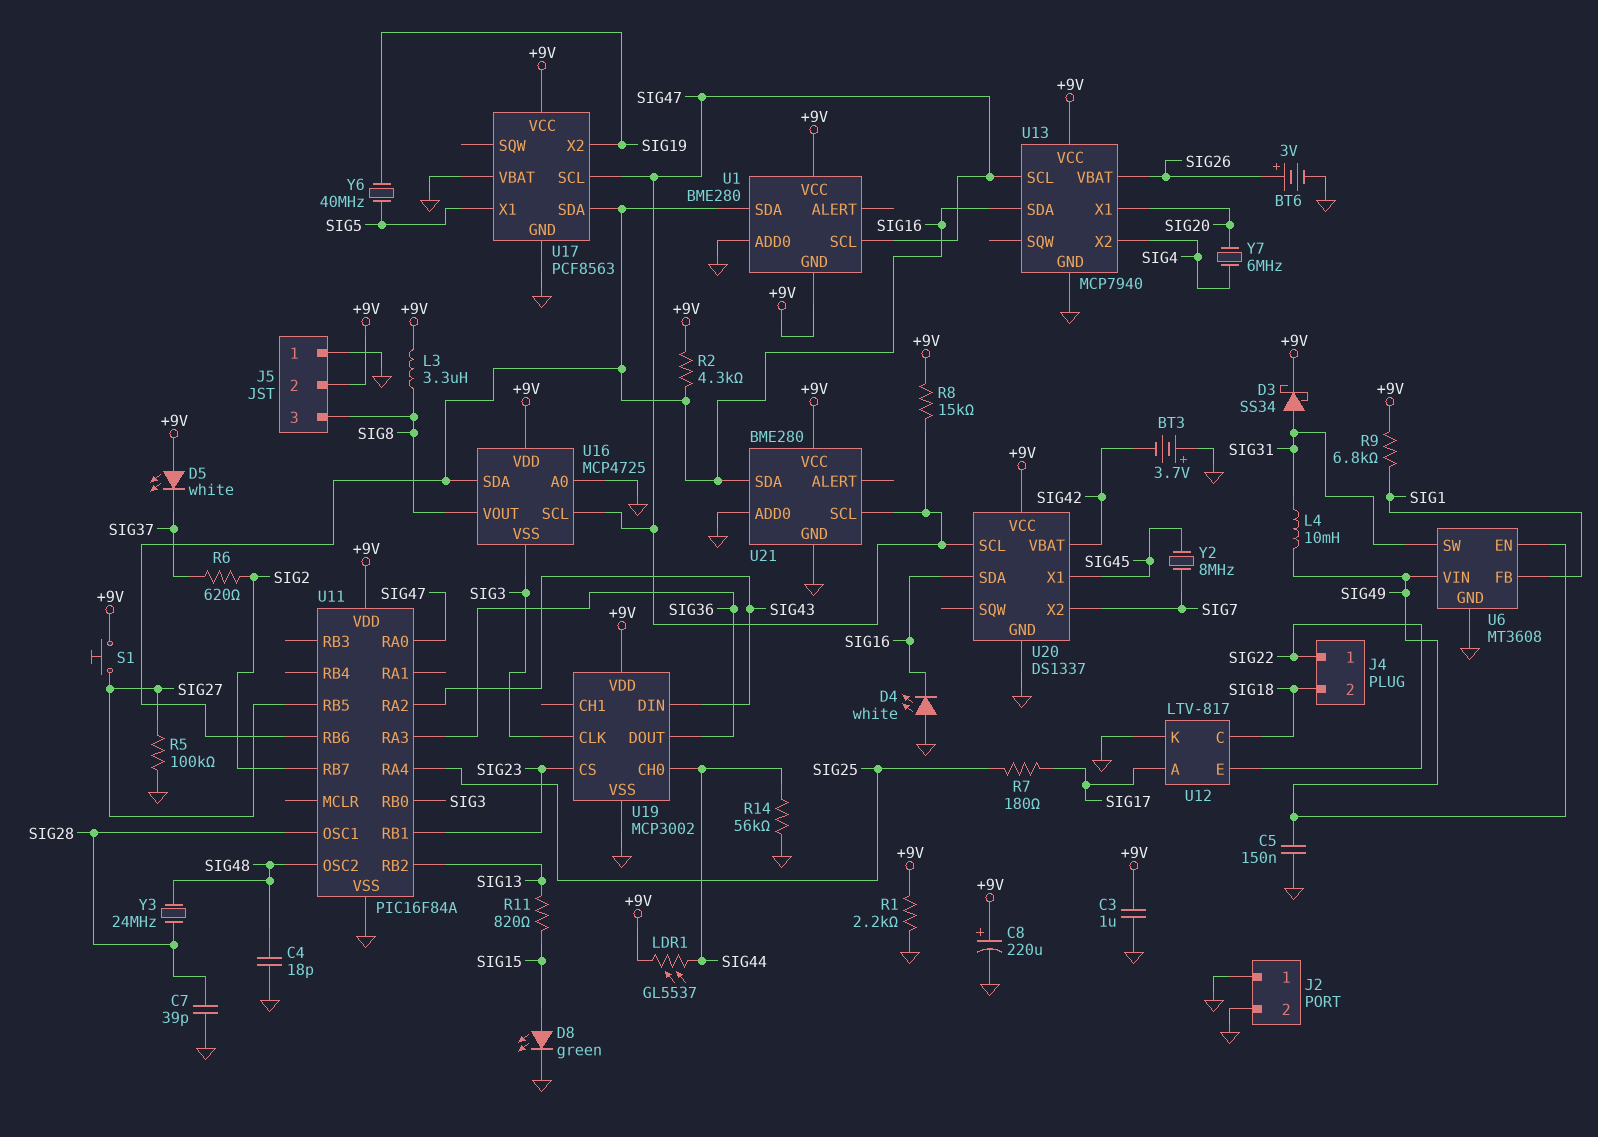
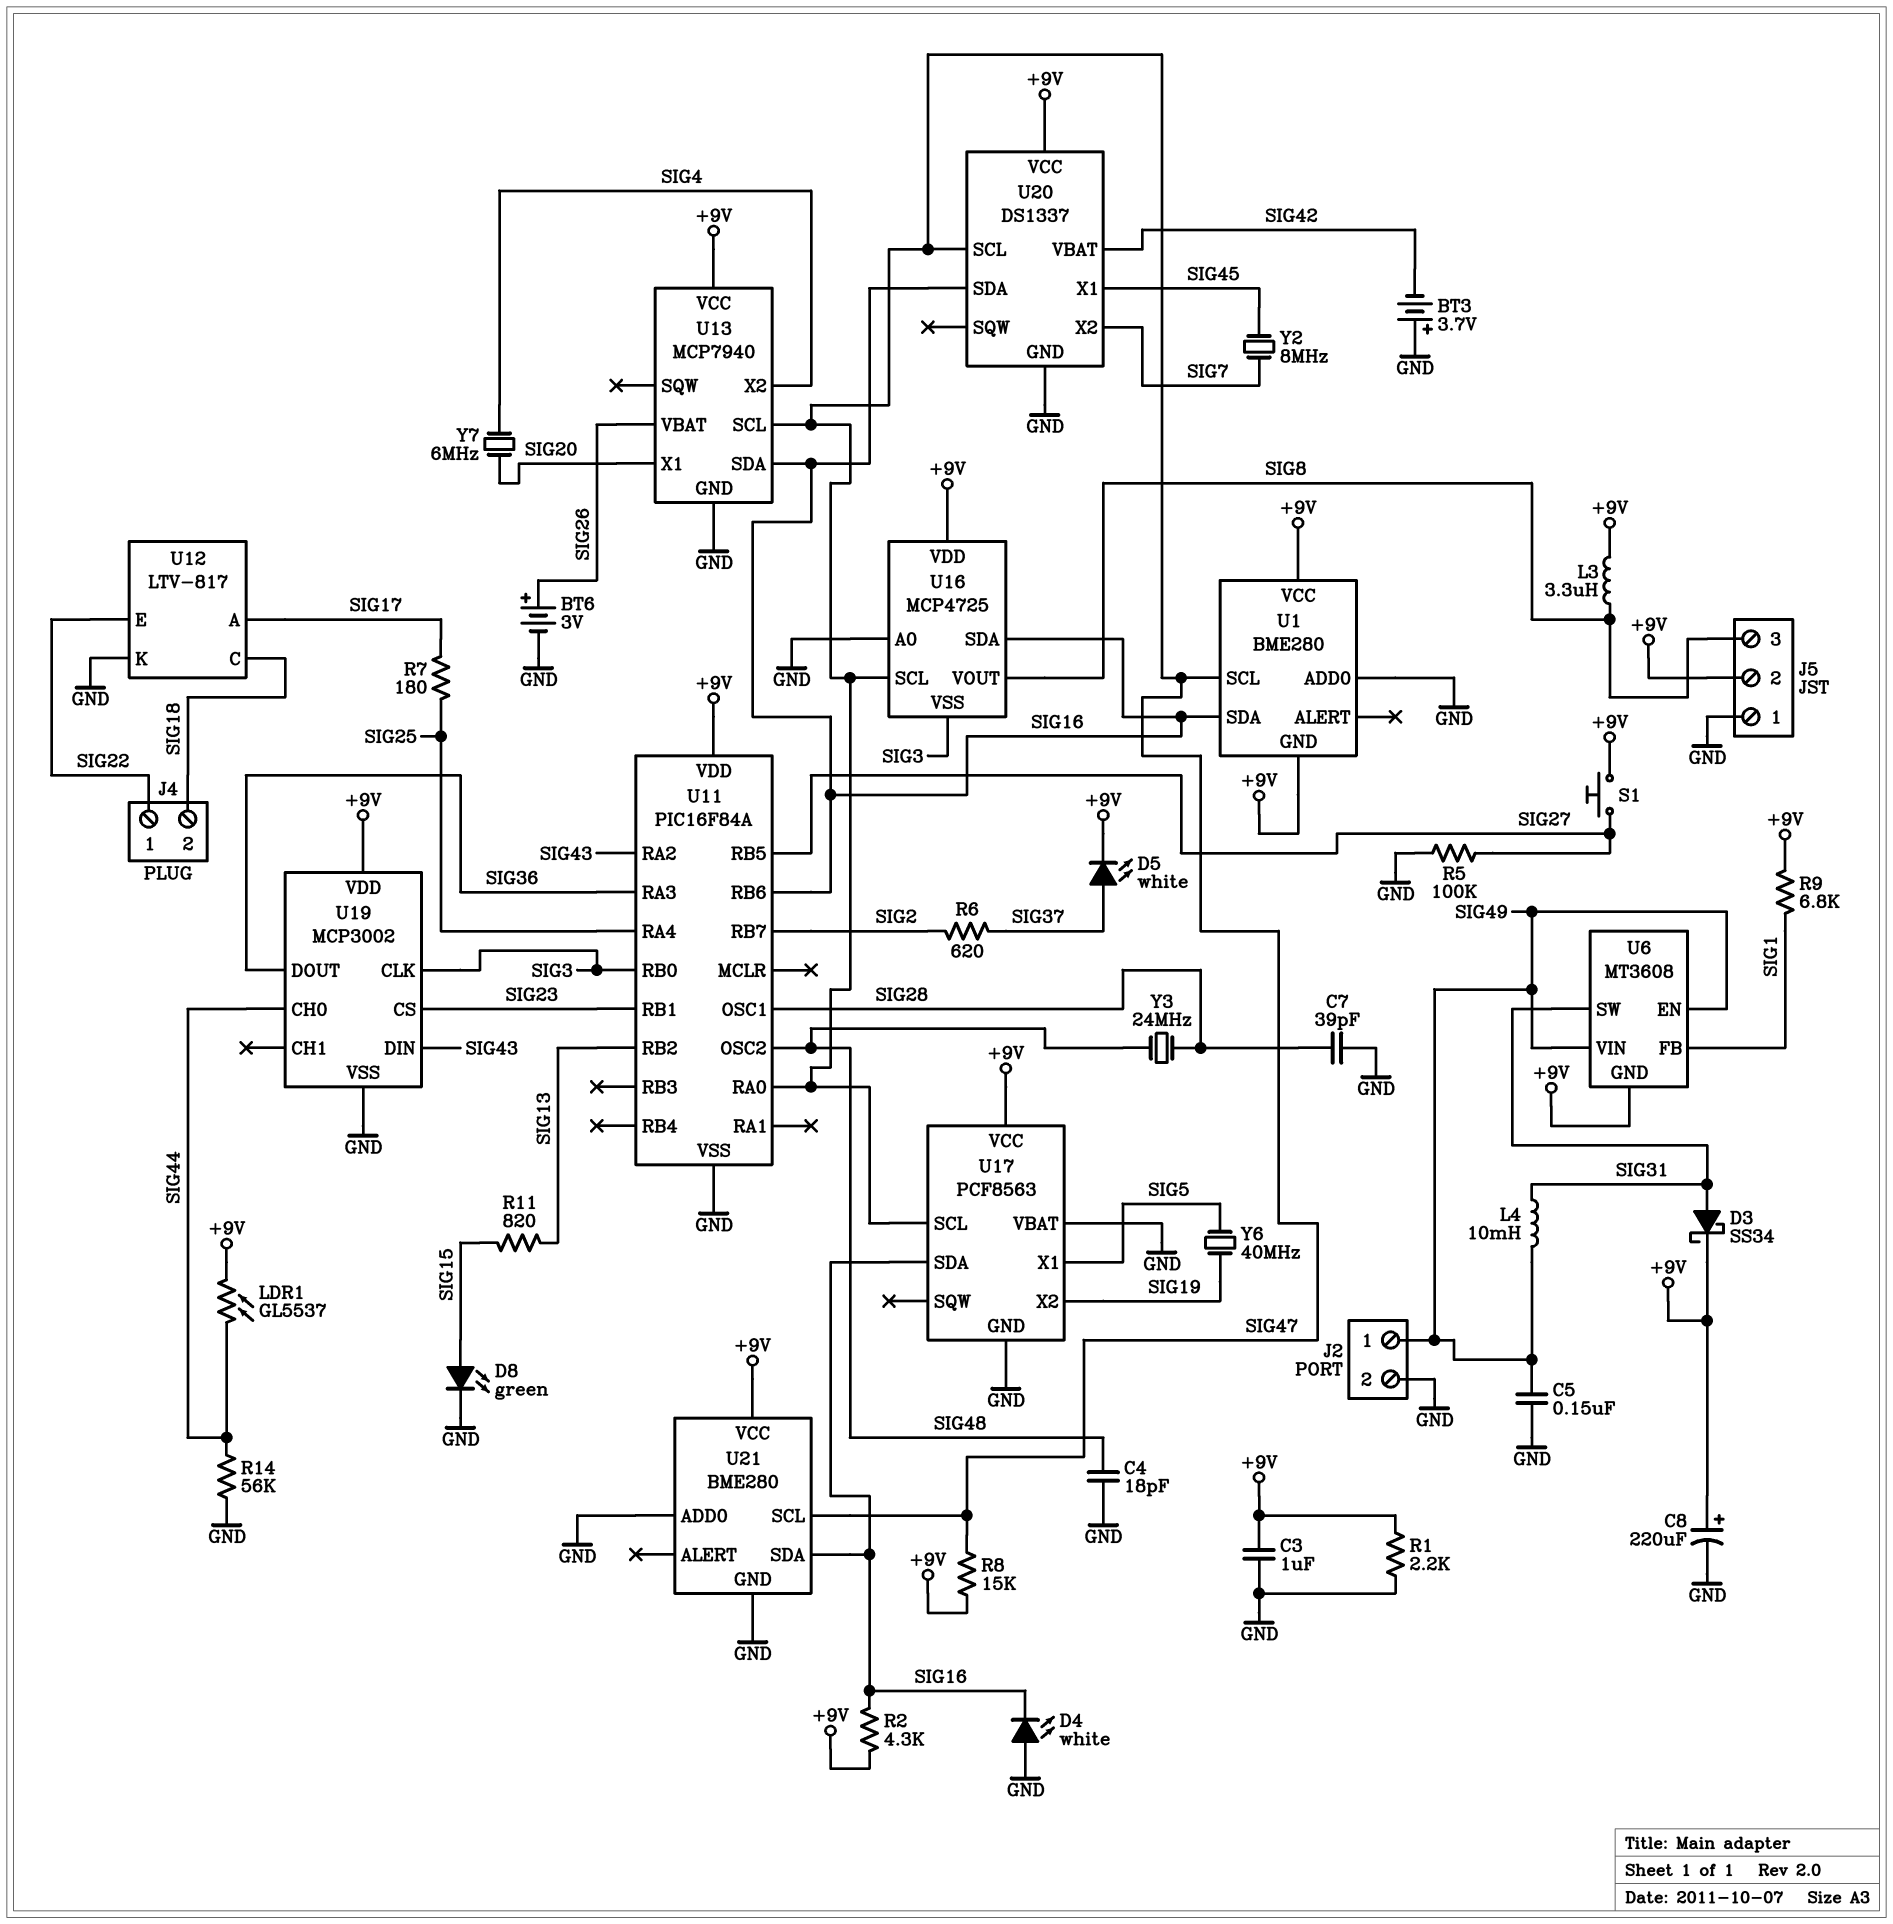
D5: LED white (A +9V, K SIG37) -> LED white (A SIG37, K +9V)
J2 pin 1: GND -> SIG49
U6 pin GND: GND -> +9V

